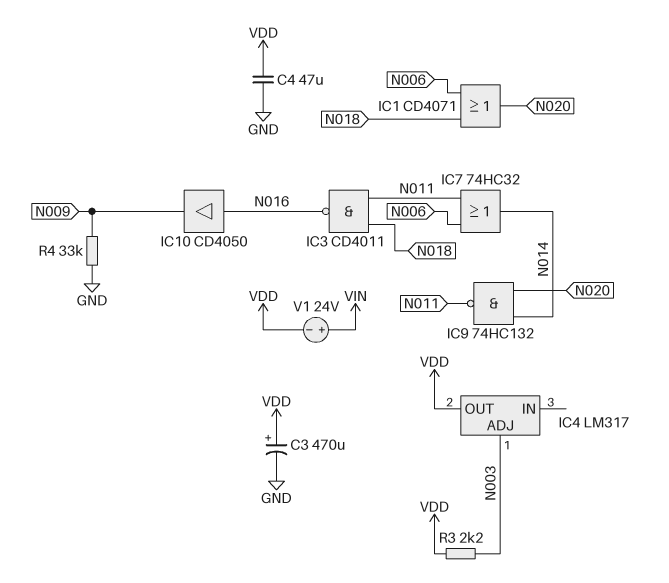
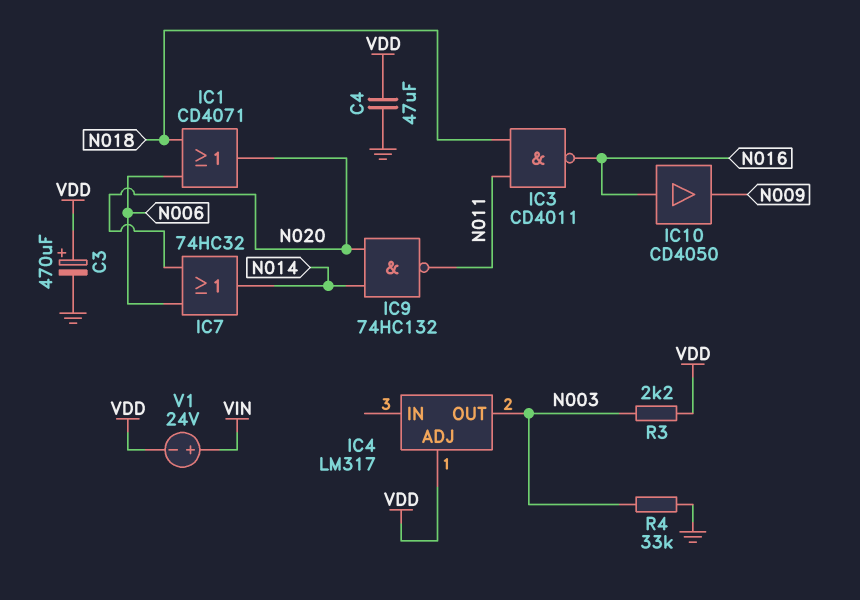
IC4 pin ADJ: N003 -> VDD
IC4 pin OUT: VDD -> N003
IC7: OR 74HC32 (in N006, in N011, out N014) -> OR 74HC32 (in N006, in N020, out N014)
R4: 33k (GND, N009) -> 33k (GND, N003)

